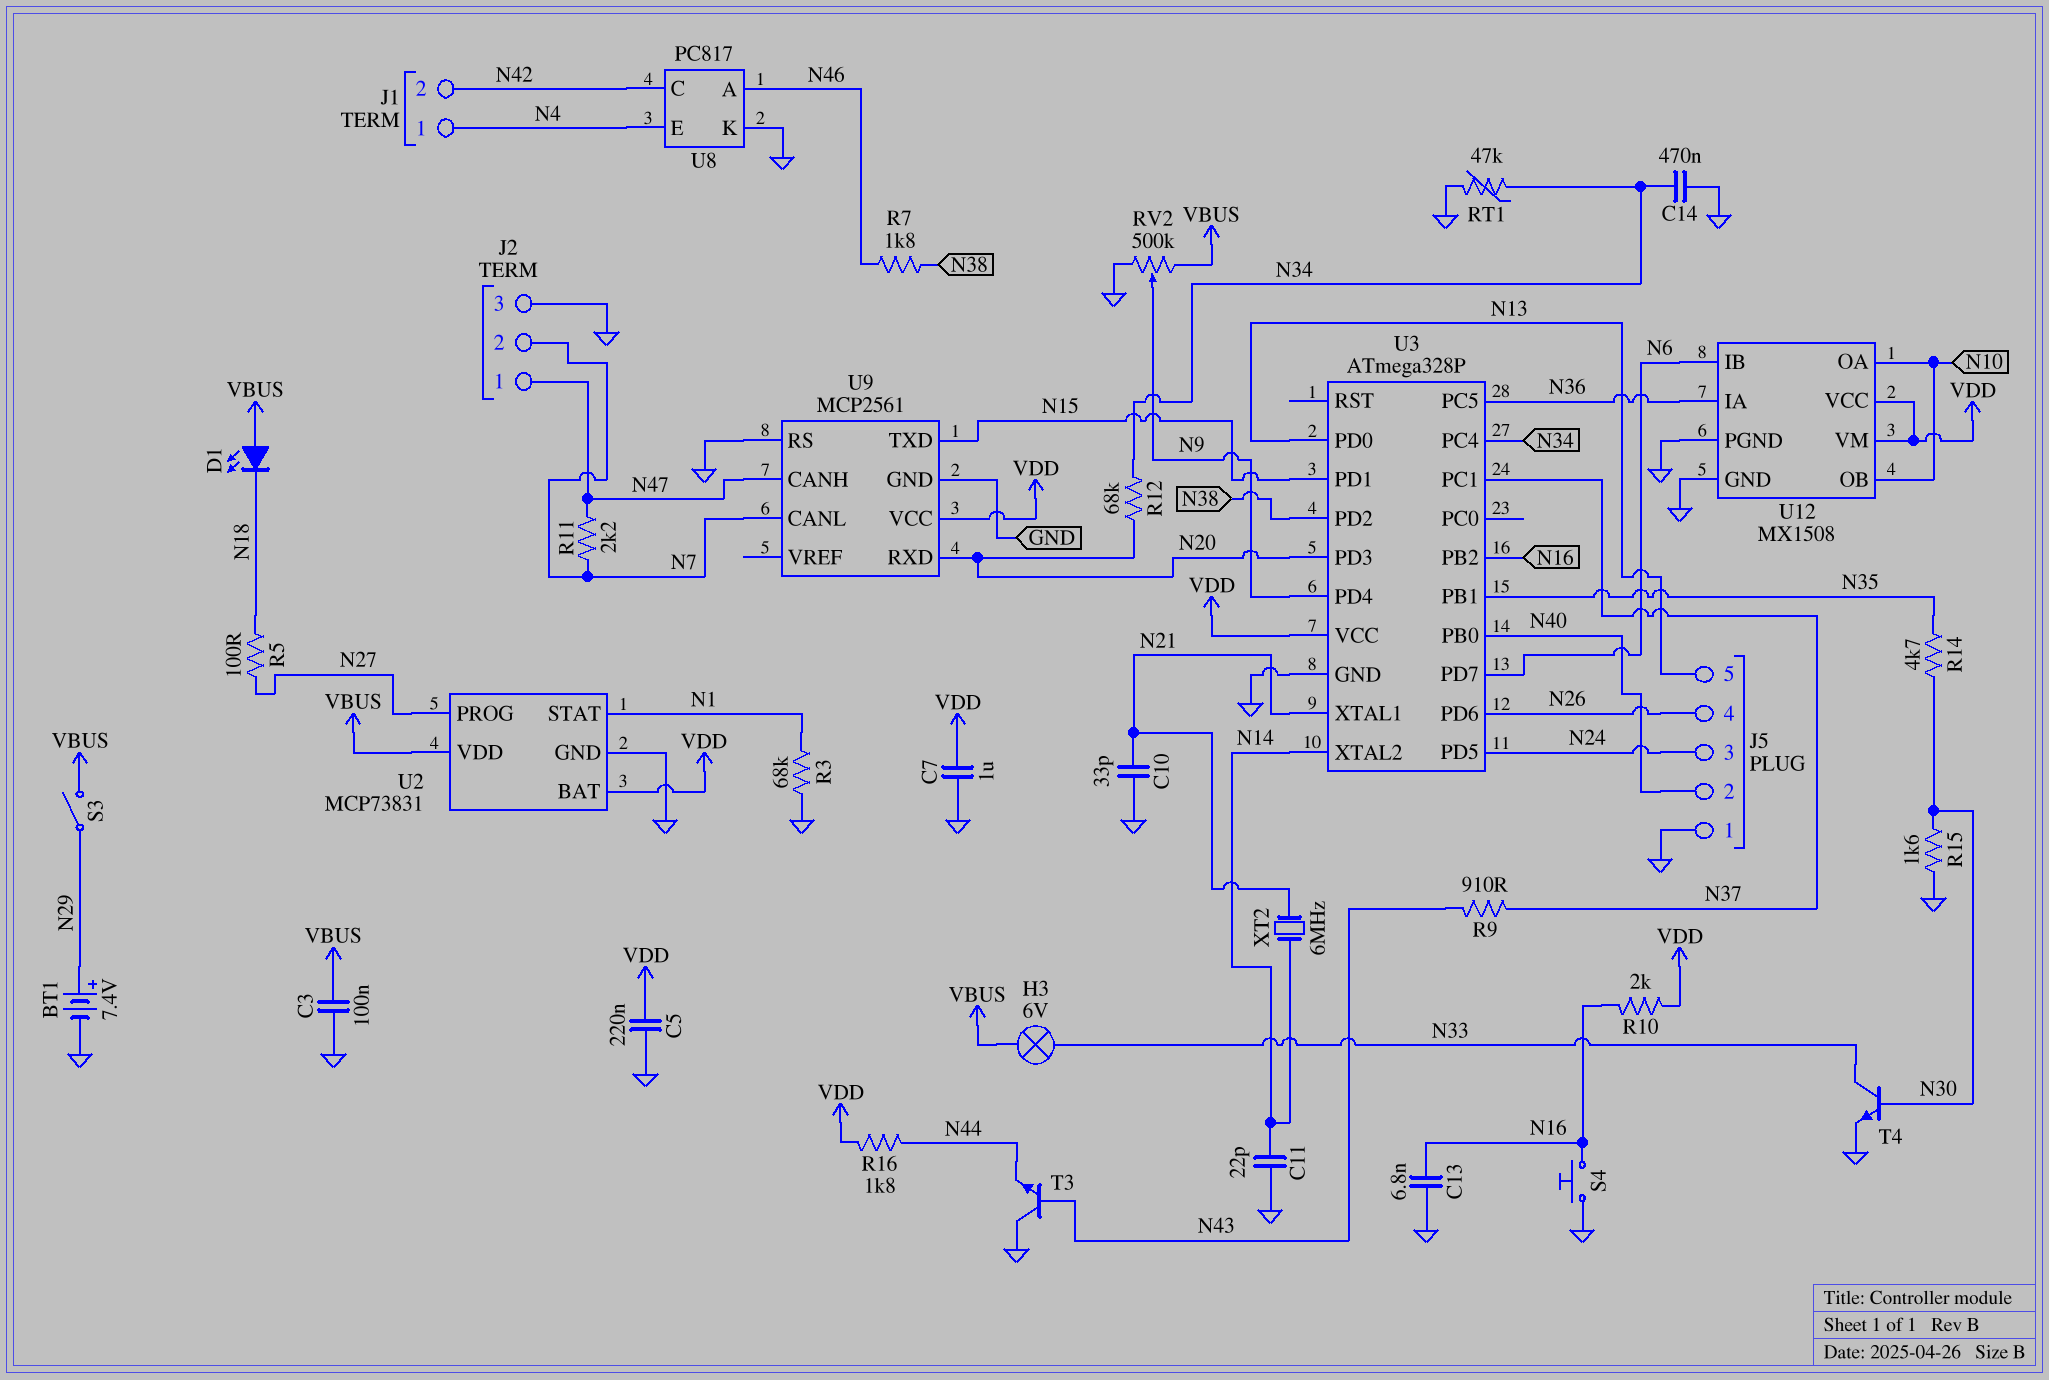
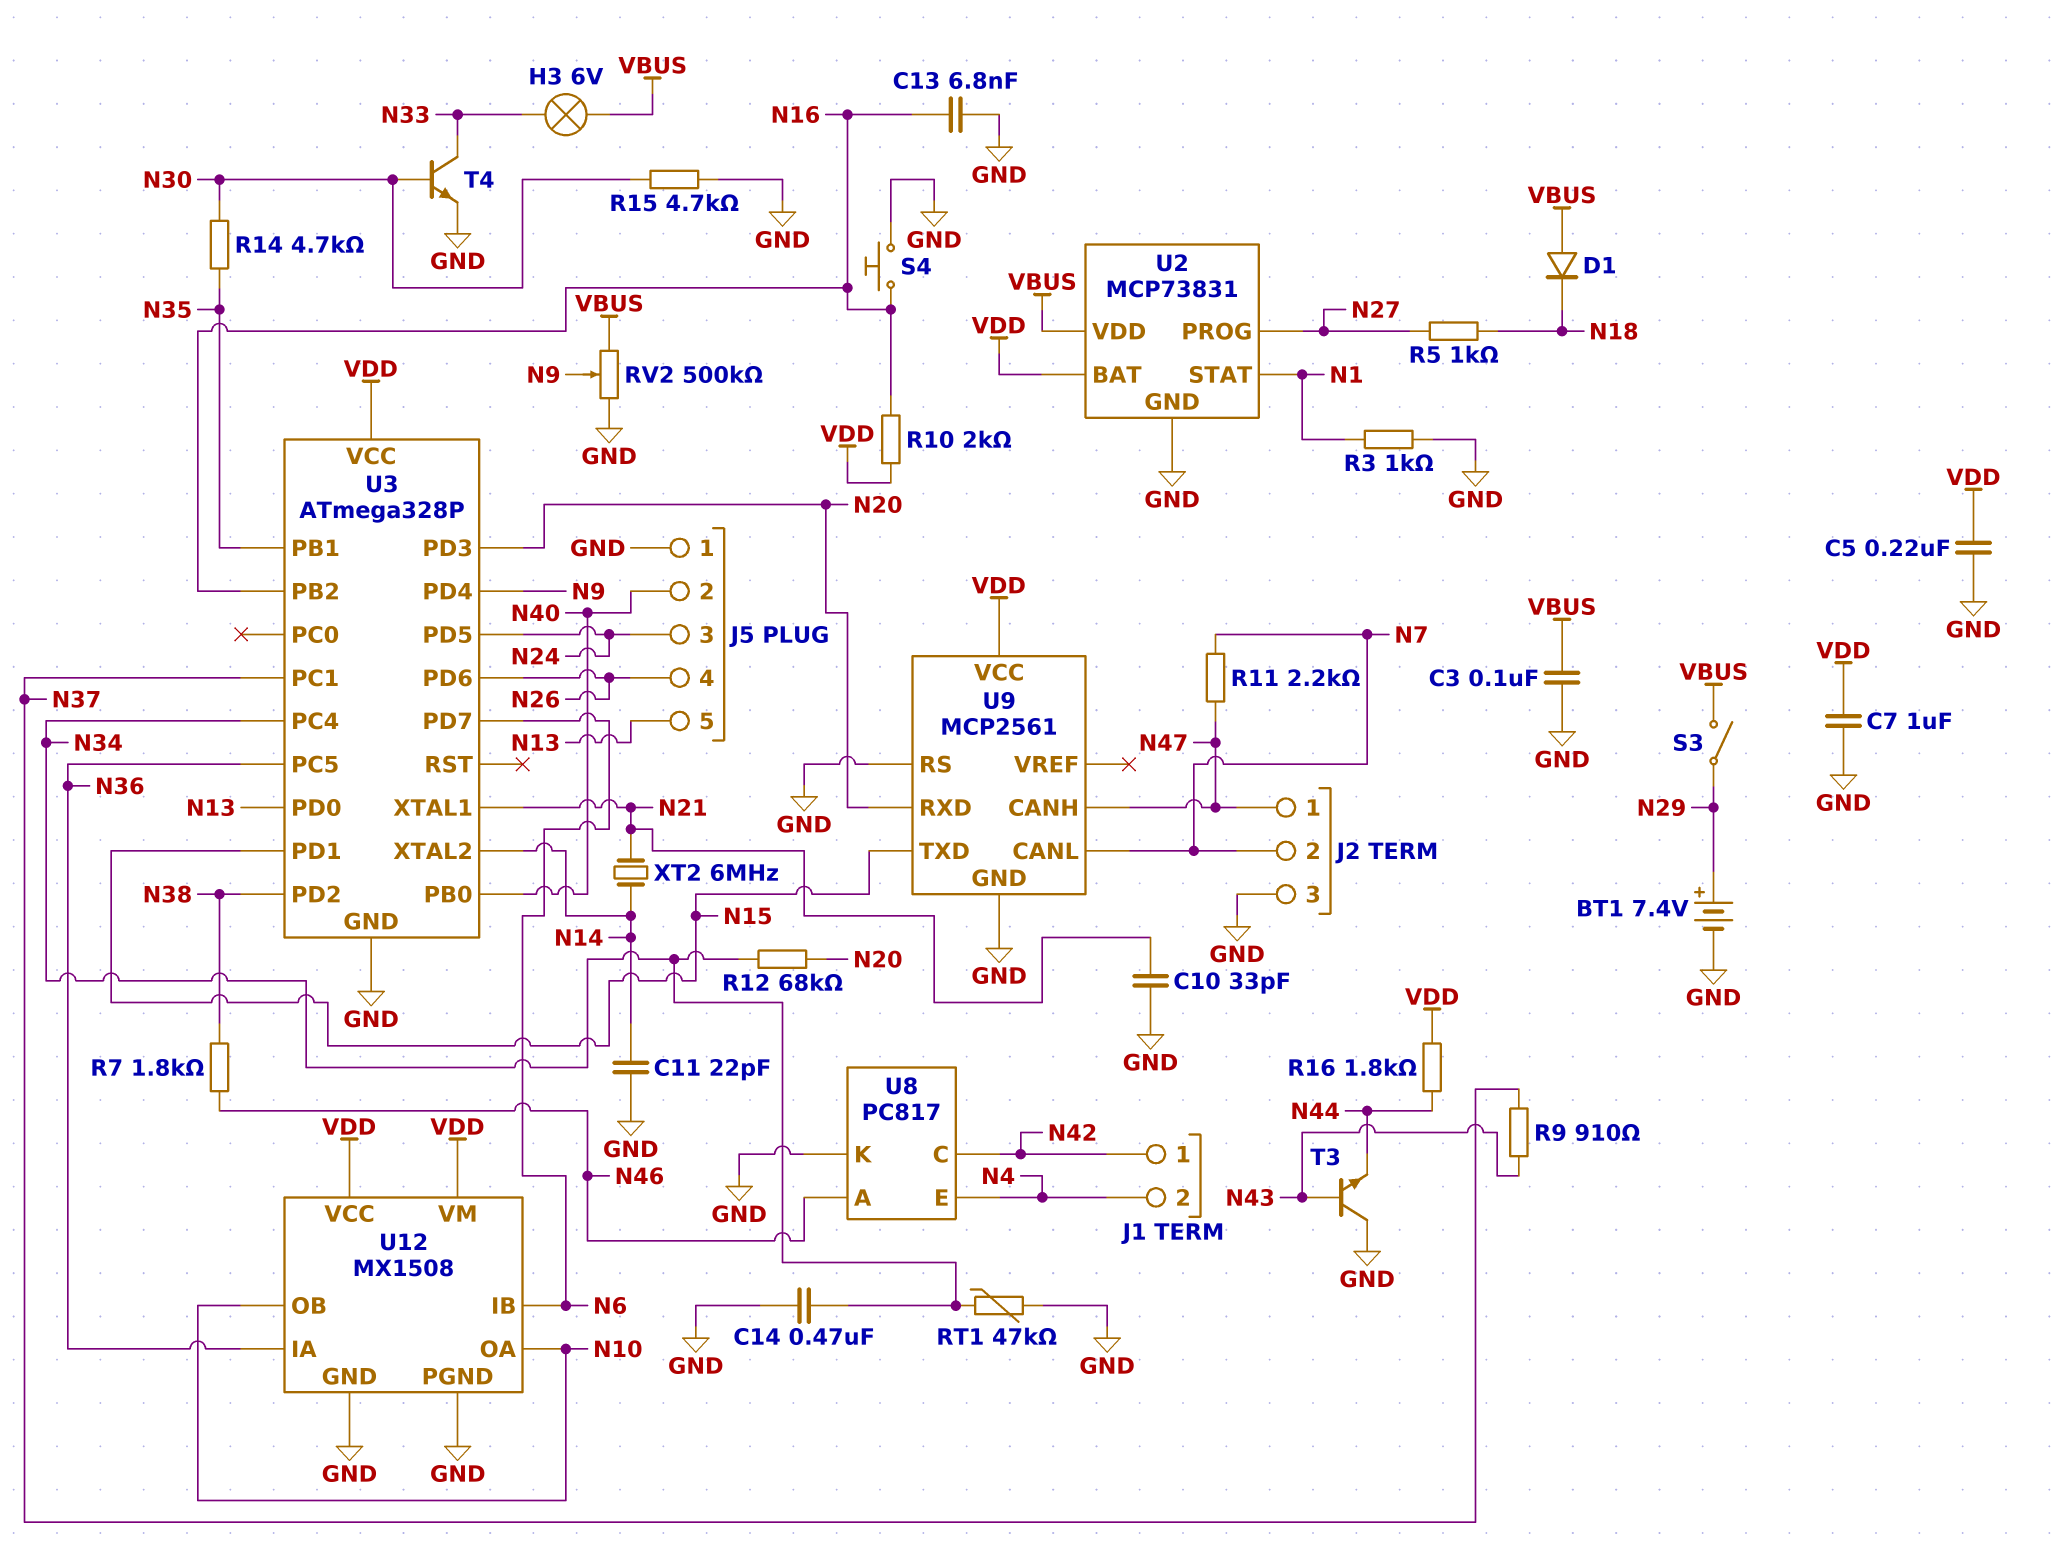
D1: LED (A VBUS, K N18) -> diode (A VBUS, K N18)
J1 pin 1: N4 -> N42
J1 pin 2: N42 -> N4
R3: 68k (GND, N1) -> 1k (GND, N1)
R5: 100 (N18, N27) -> 1k (N18, N27)
R15: 1.6k (GND, N30) -> 4.7k (GND, N30)

